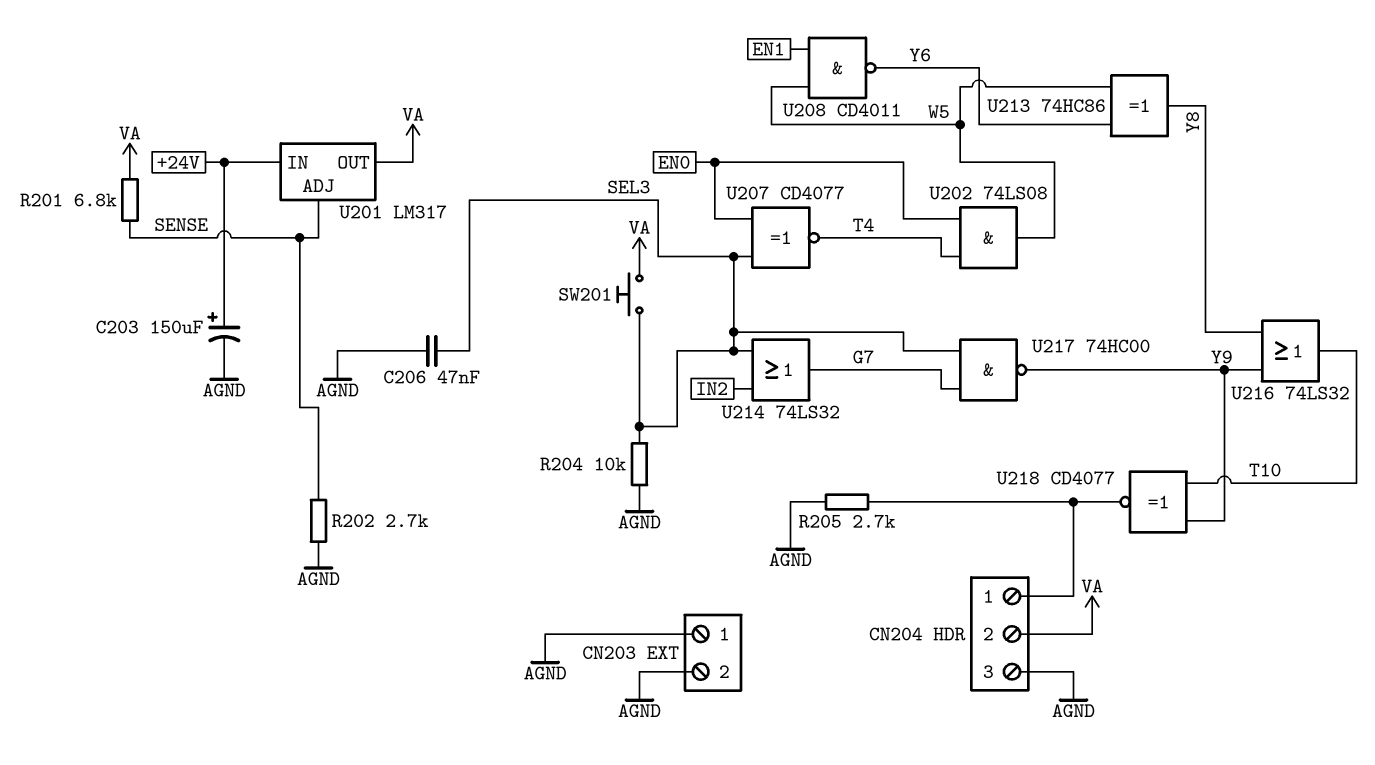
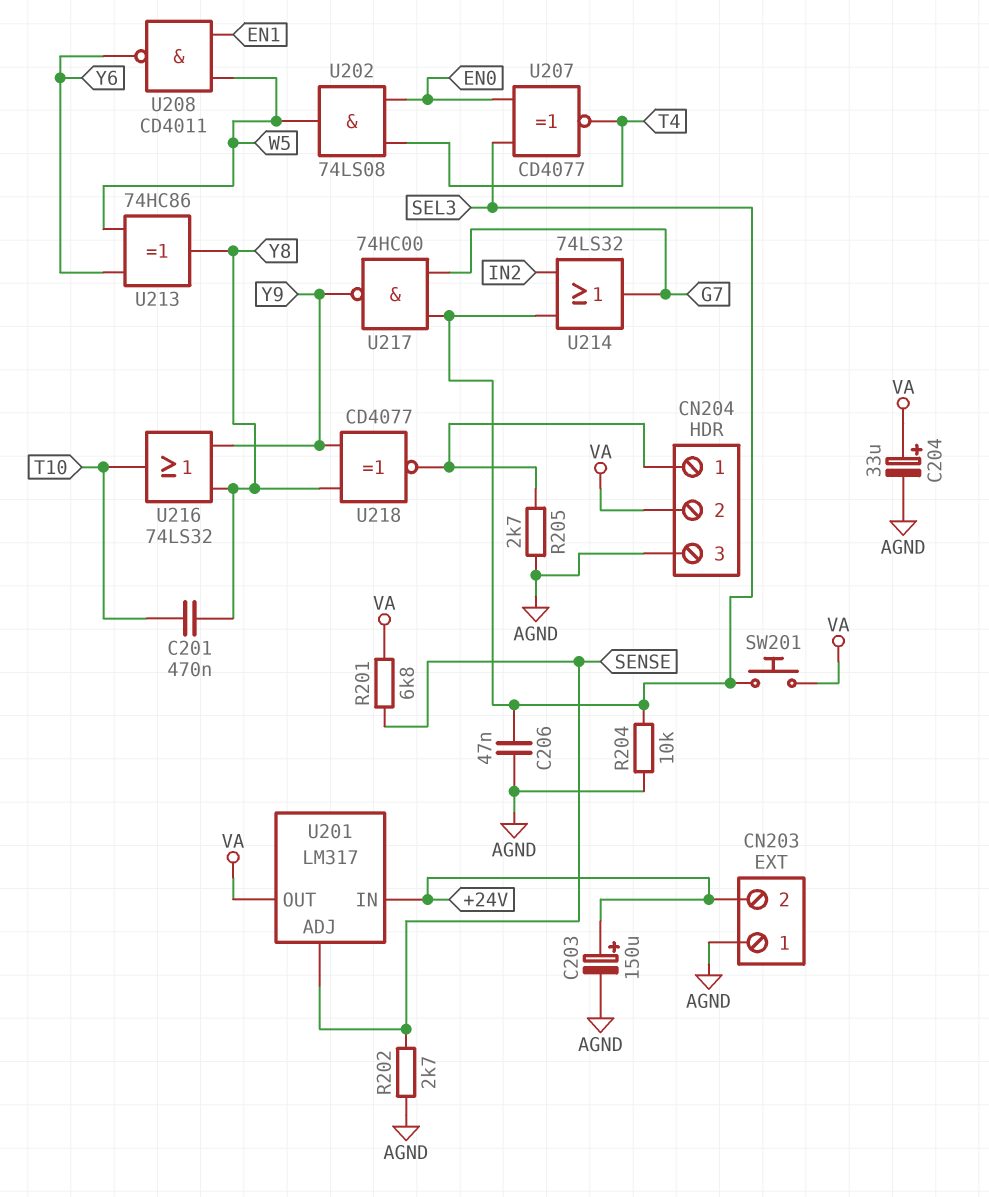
C201: none -> 470nF (T10, Y8)
C204: none -> 33uF (plus VA, minus AGND)
CN203 pin 2: AGND -> +24V
U218: XNOR CD4077 (in T10, in Y9, out CN204/1) -> XNOR CD4077 (in Y8, in Y9, out CN204/1)

